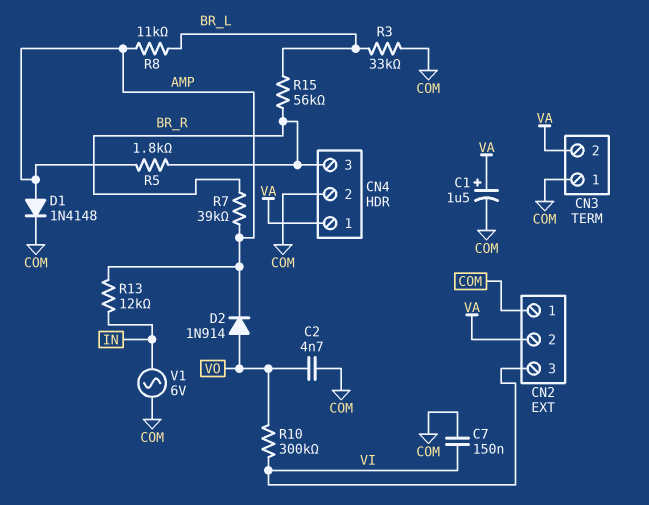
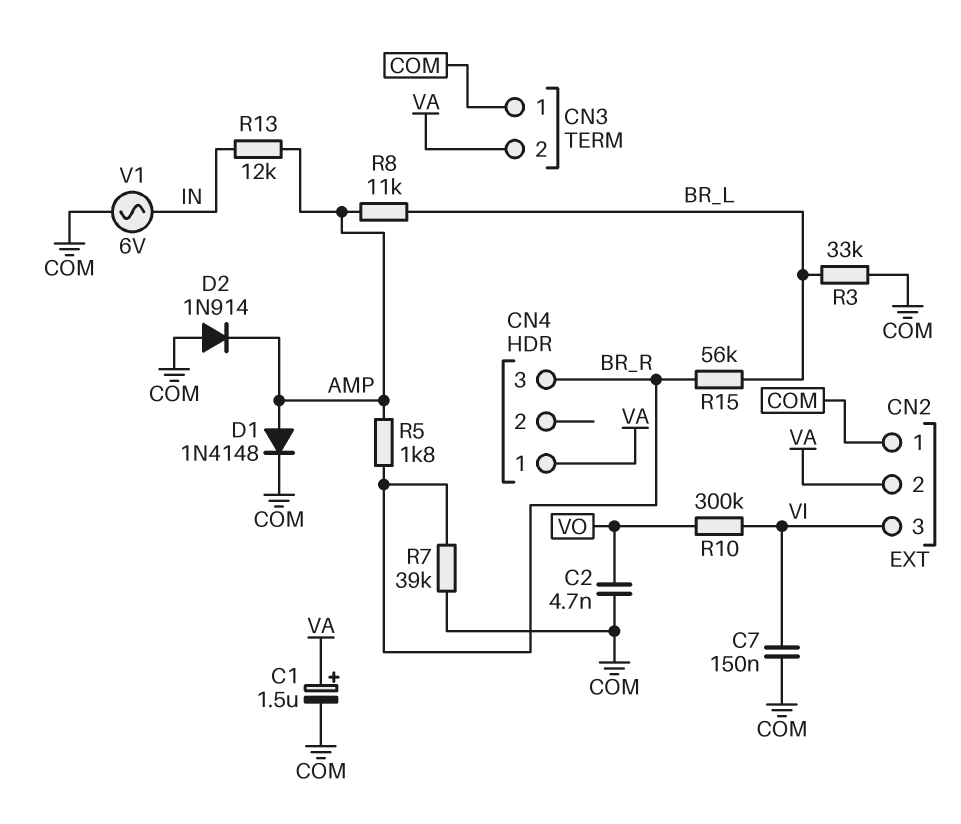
CN4 pin 2: COM -> none
D2: diode 1N914 (A VO, K AMP) -> diode 1N914 (A COM, K AMP)
R7: 39k (AMP, BR_R) -> 39k (BR_R, COM)

